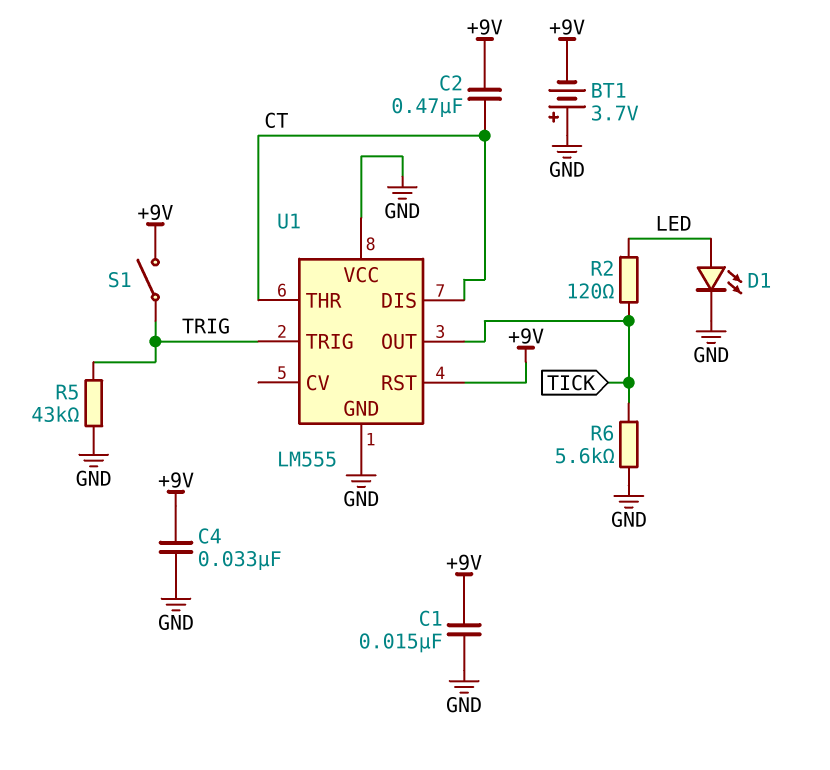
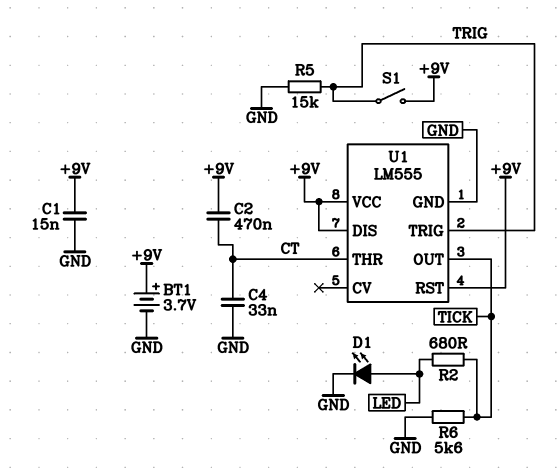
BT1: 3.7V (plus GND, minus +9V) -> 3.7V (plus +9V, minus GND)
C4: 33nF (+9V, GND) -> 33nF (CT, GND)
R2: 120 (LED, TICK) -> 680 (LED, TICK)
R5: 43k (GND, TRIG) -> 15k (GND, TRIG)
U1 pin DIS: CT -> +9V
U1 pin VCC: GND -> +9V

